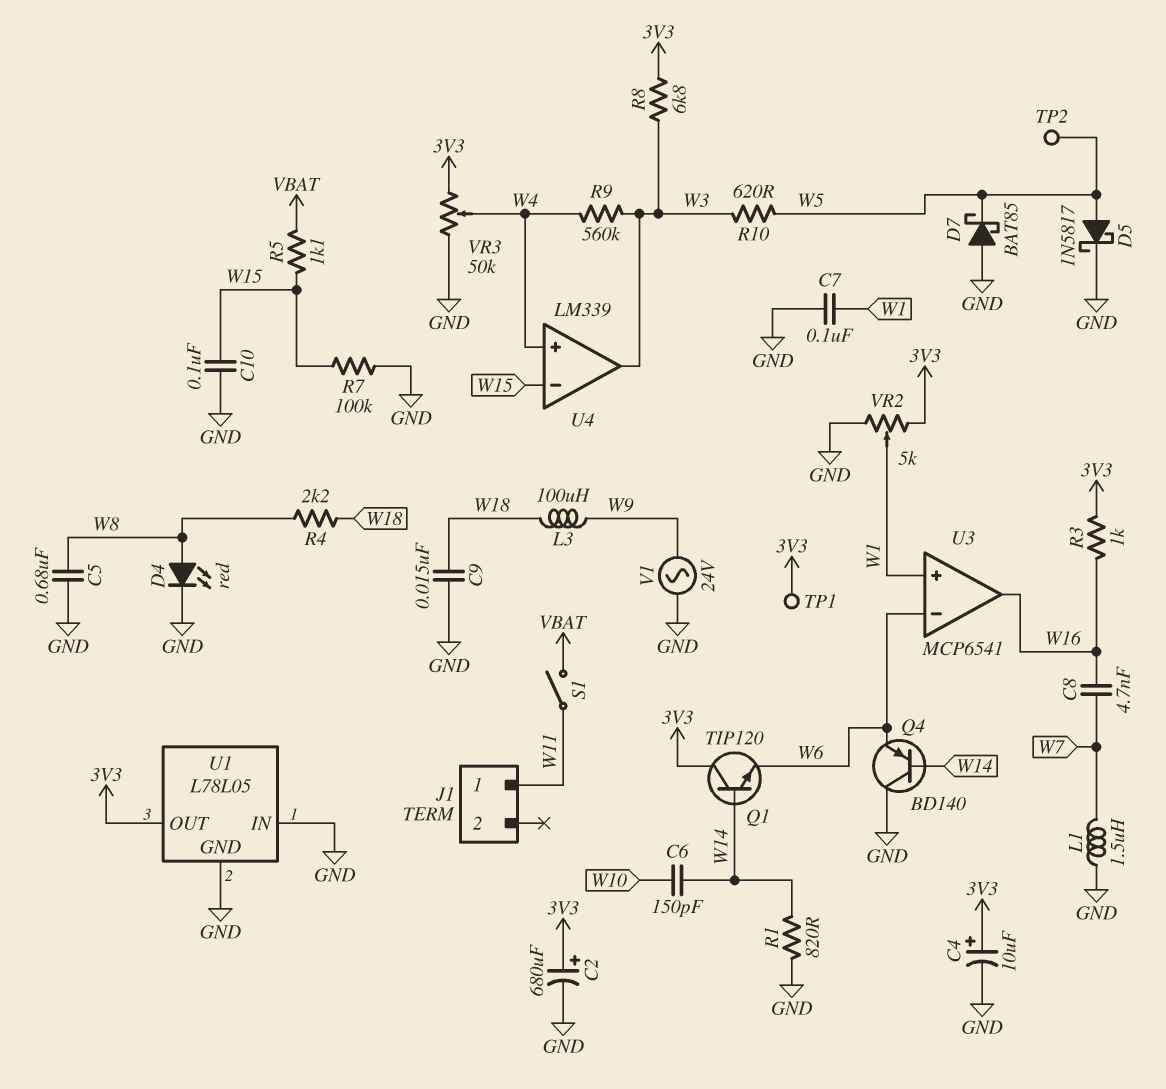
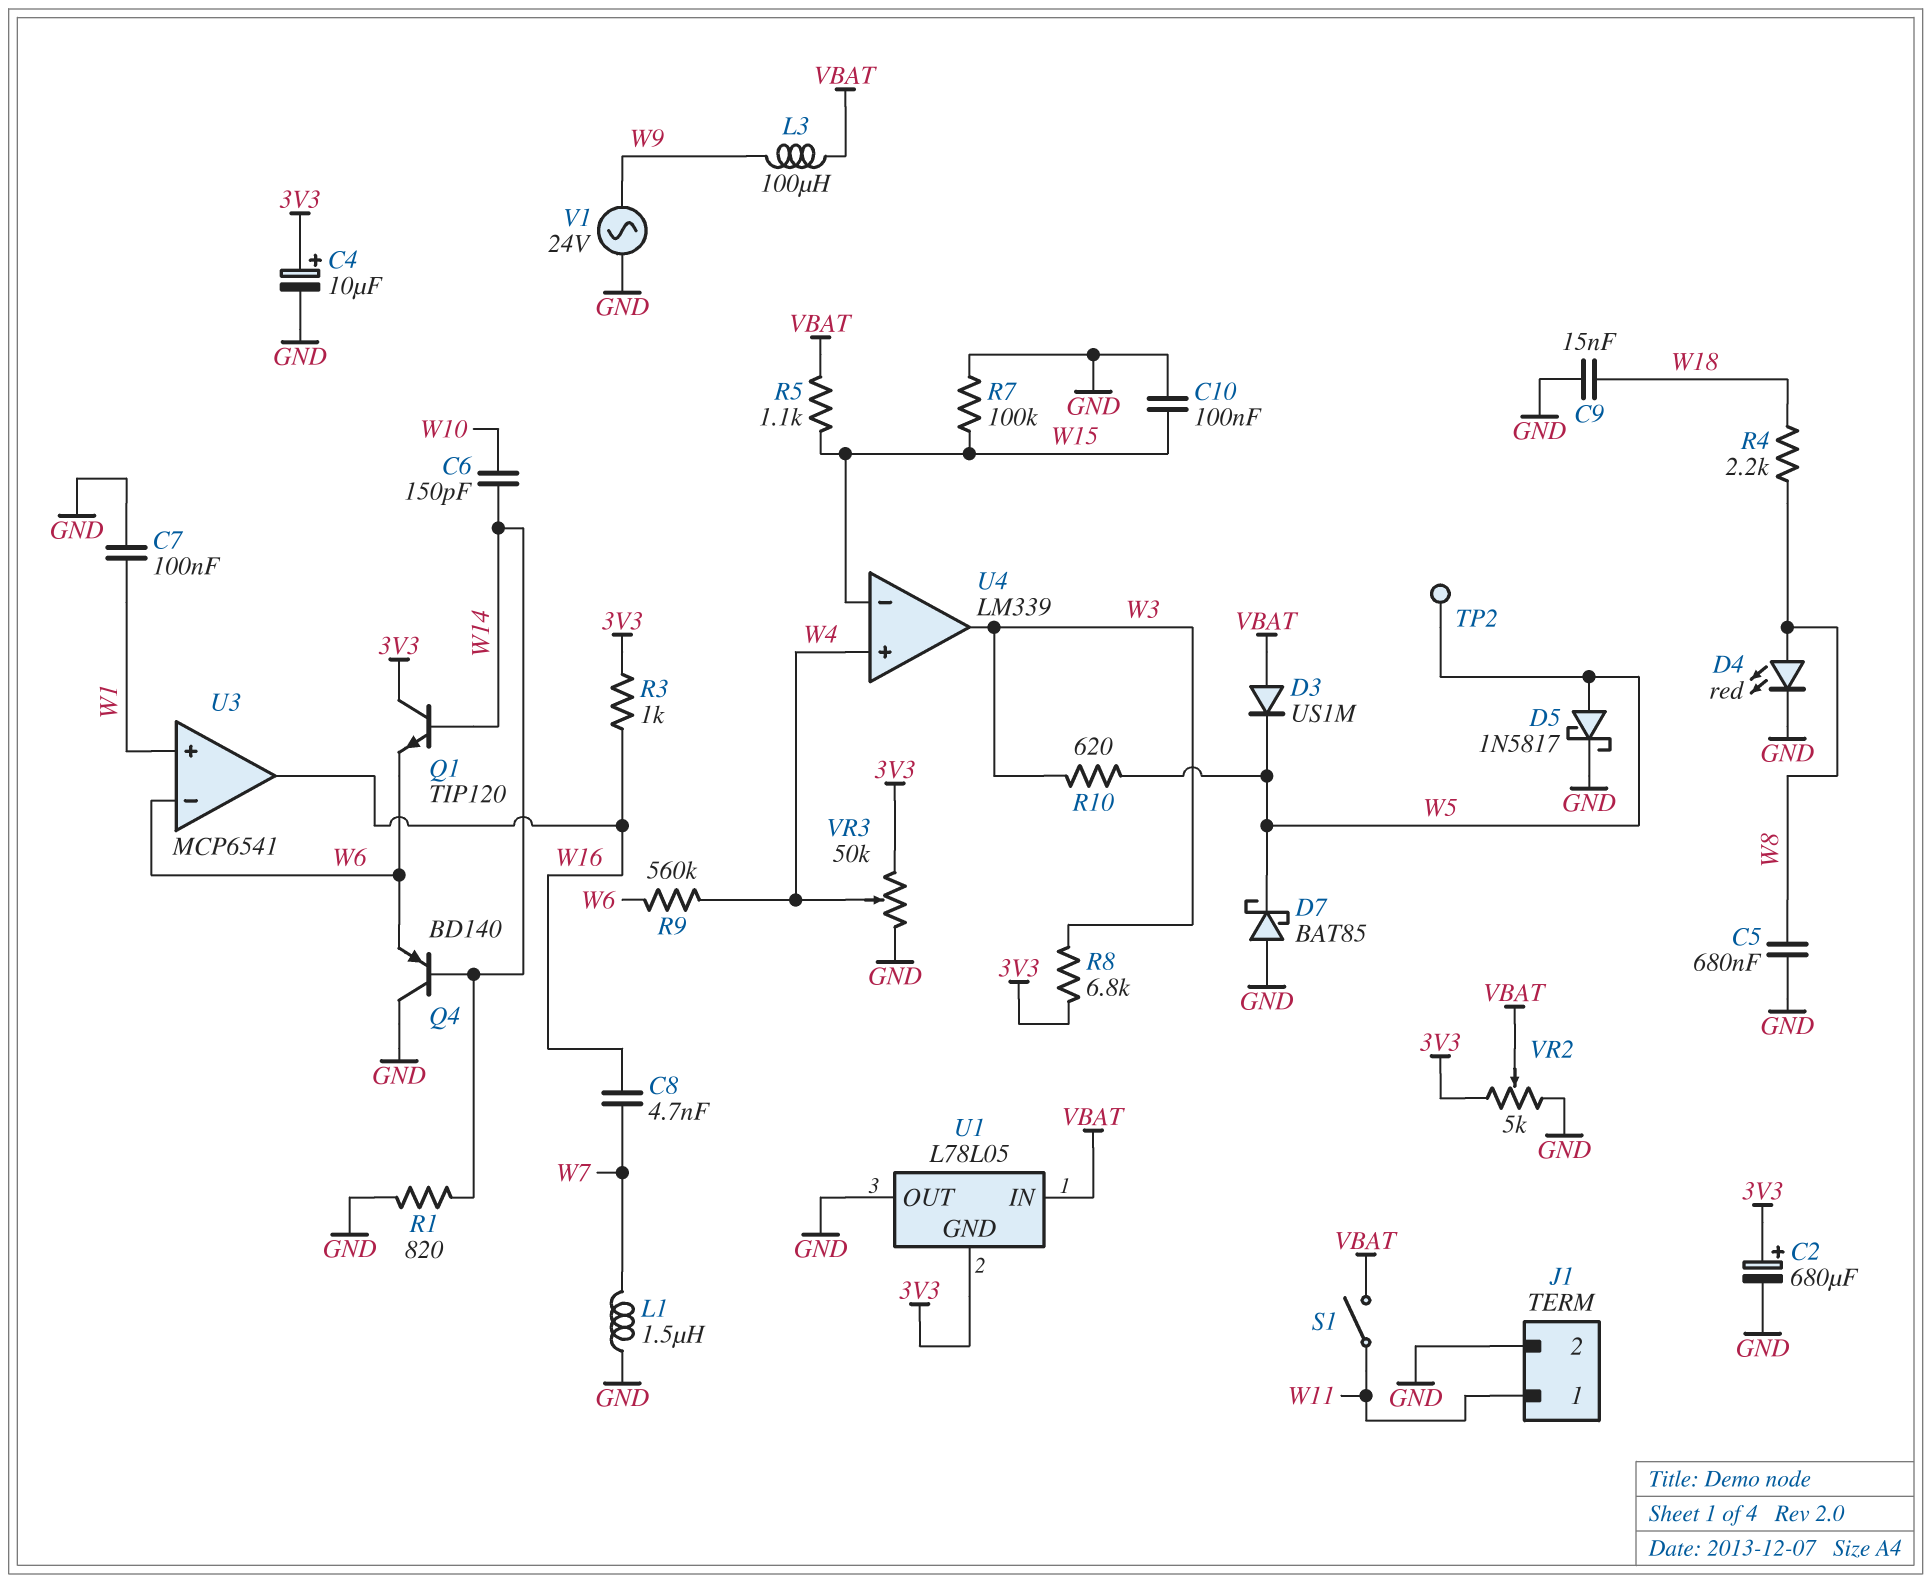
D3: none -> diode US1M (A VBAT, K W5)
J1 pin 2: none -> GND
L3: 100uH (W9, W18) -> 100uH (VBAT, W9)
R9: 560k (W3, W4) -> 560k (W4, W6)
TP1: test point (3V3) -> none
U1 pin GND: GND -> 3V3
U1 pin IN: GND -> VBAT
U1 pin OUT: 3V3 -> GND
VR2: 5k (3V3, GND, wiper W1) -> 5k (3V3, GND, wiper VBAT)

